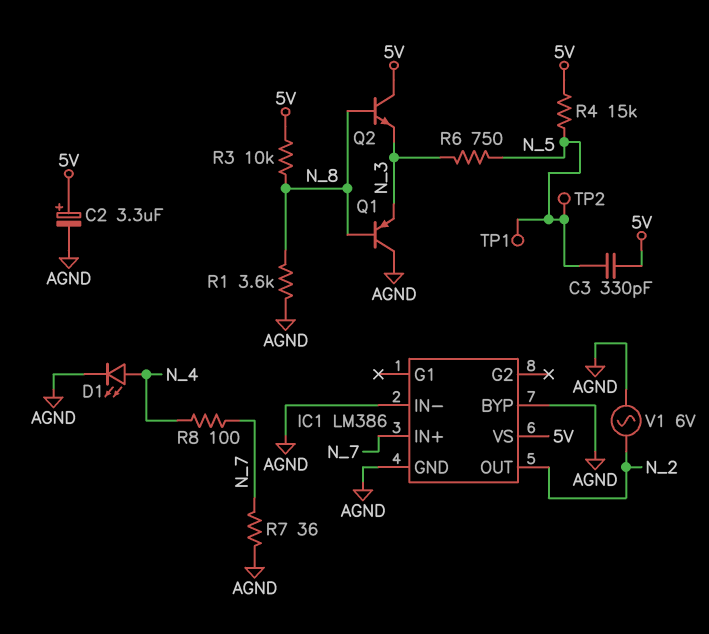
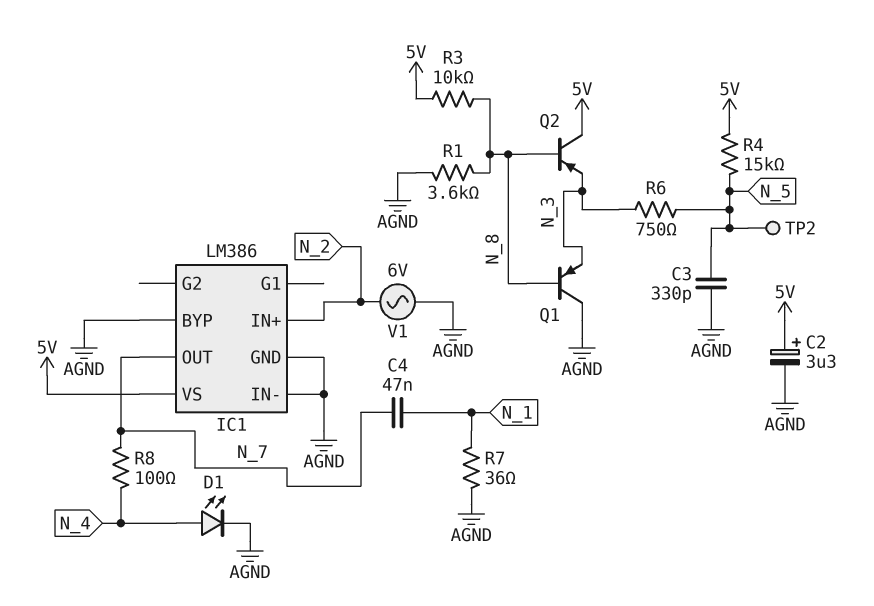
C3: 330pF (5V, N_5) -> 330pF (AGND, N_5)
C4: none -> 47nF (N_1, N_7)
IC1 pin IN+: N_7 -> N_2
IC1 pin OUT: N_2 -> N_7
Q2: NPN (B N_8, C 5V, E N_3) -> PNP (B N_8, C 5V, E N_3)
R7: 36 (AGND, N_7) -> 36 (AGND, N_1)
TP1: test point (N_5) -> none

